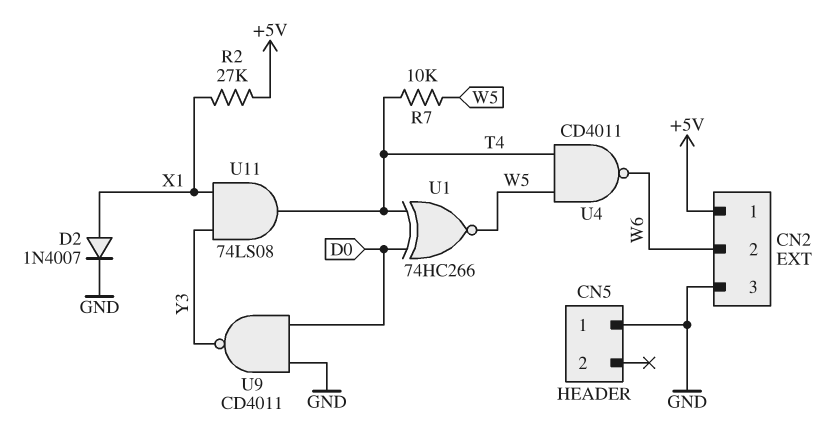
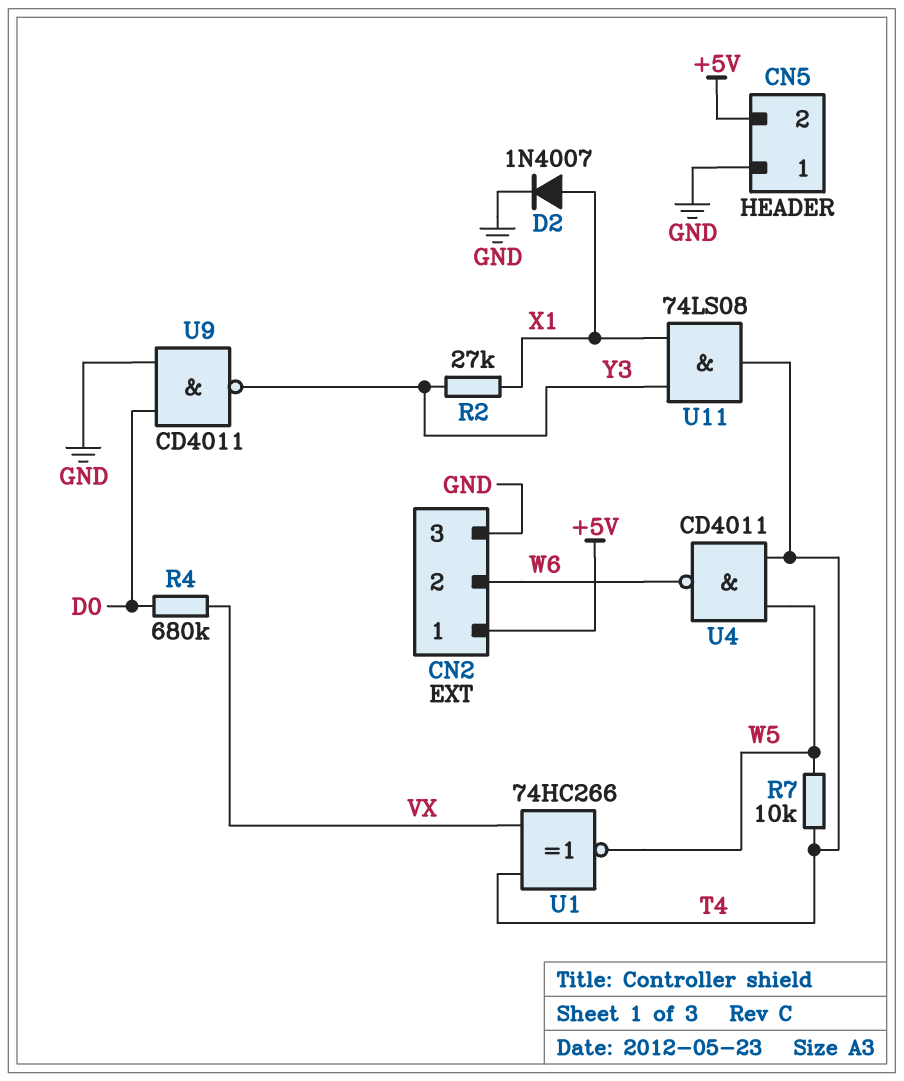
CN5 pin 2: none -> +5V
R2: 27k (+5V, X1) -> 27k (X1, Y3)
R4: none -> 680k (D0, VX)
U1: XNOR 74HC266 (in D0, in T4, out W5) -> XNOR 74HC266 (in T4, in VX, out W5)

